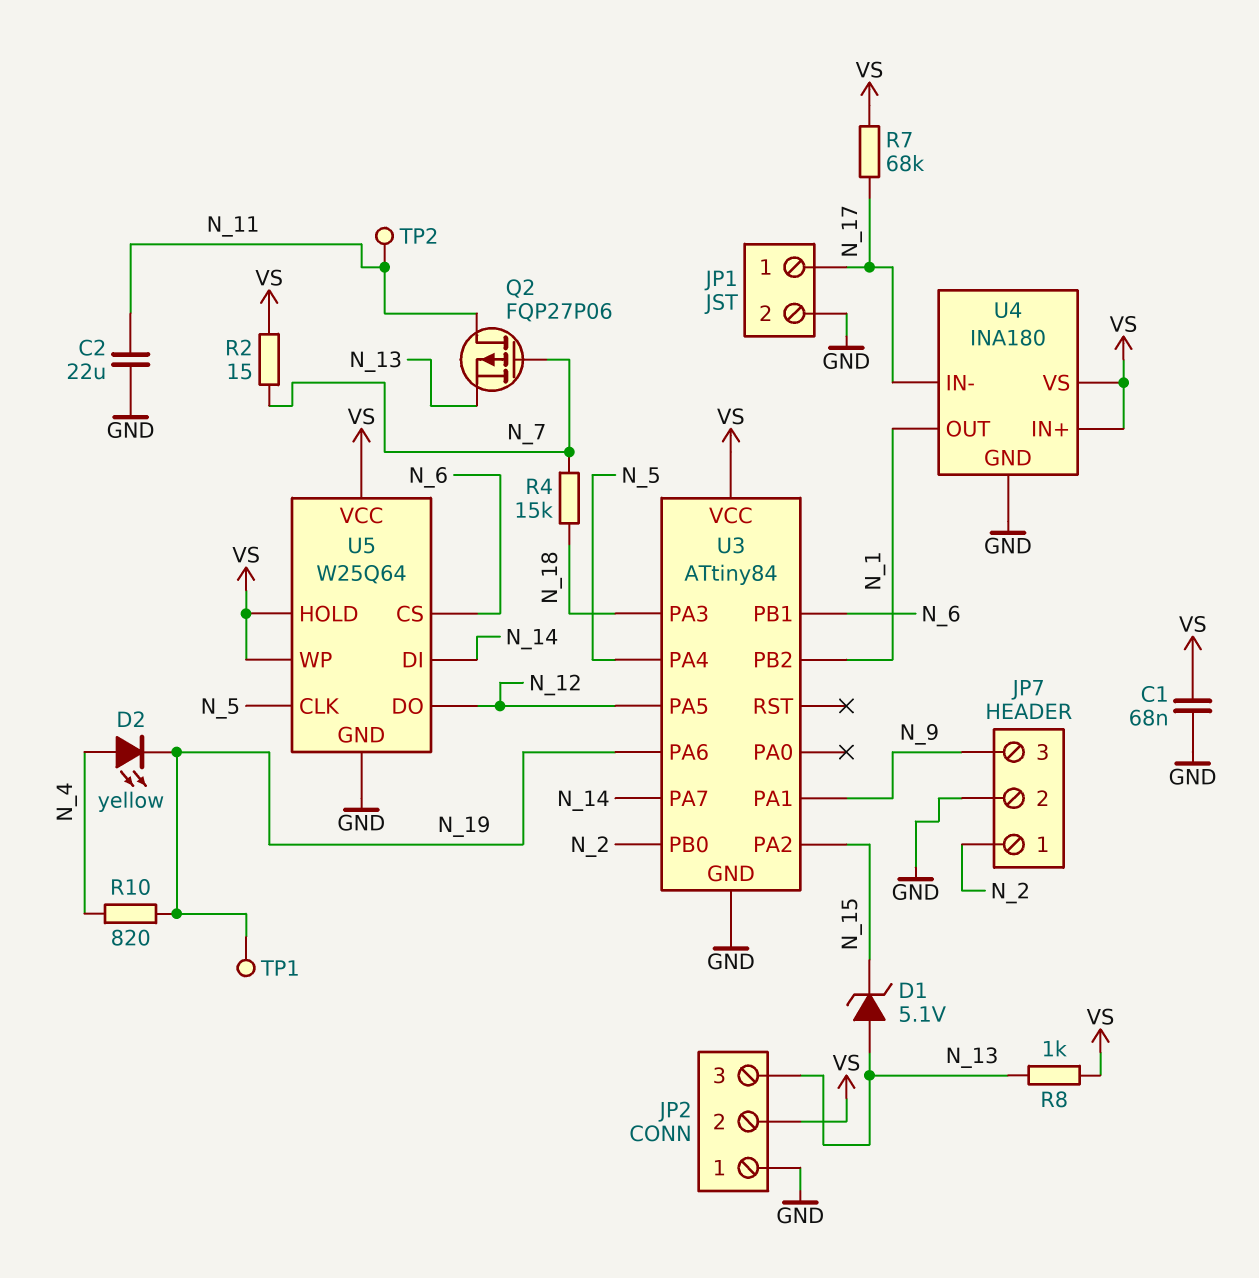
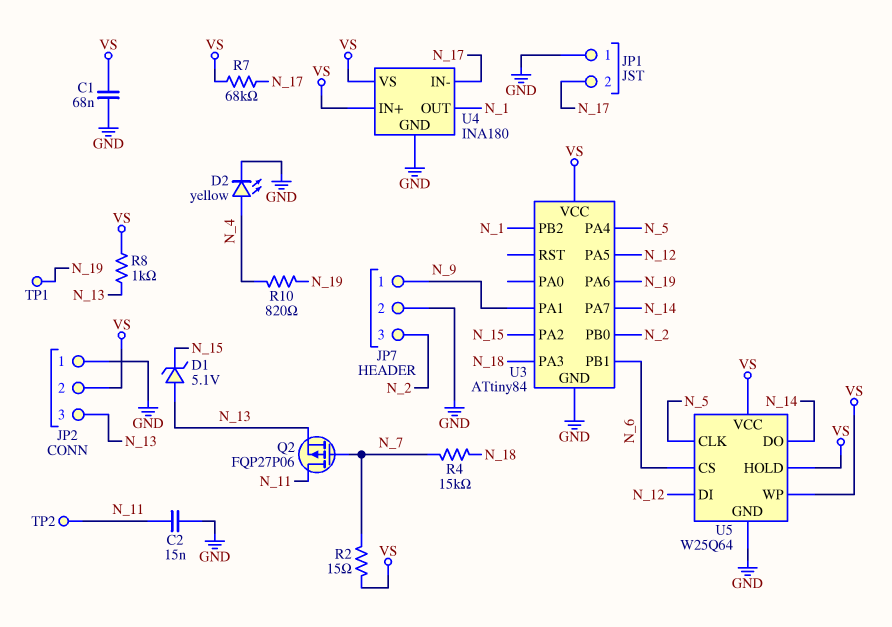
C2: 22uF (GND, N_11) -> 15nF (GND, N_11)
D2: LED yellow (A N_4, K N_19) -> LED yellow (A N_4, K GND)
JP1 pin 1: N_17 -> GND
JP1 pin 2: GND -> N_17
JP7 pin 1: N_2 -> N_9
JP7 pin 3: N_9 -> N_2
U5 pin DI: N_14 -> N_12
U5 pin DO: N_12 -> N_14

